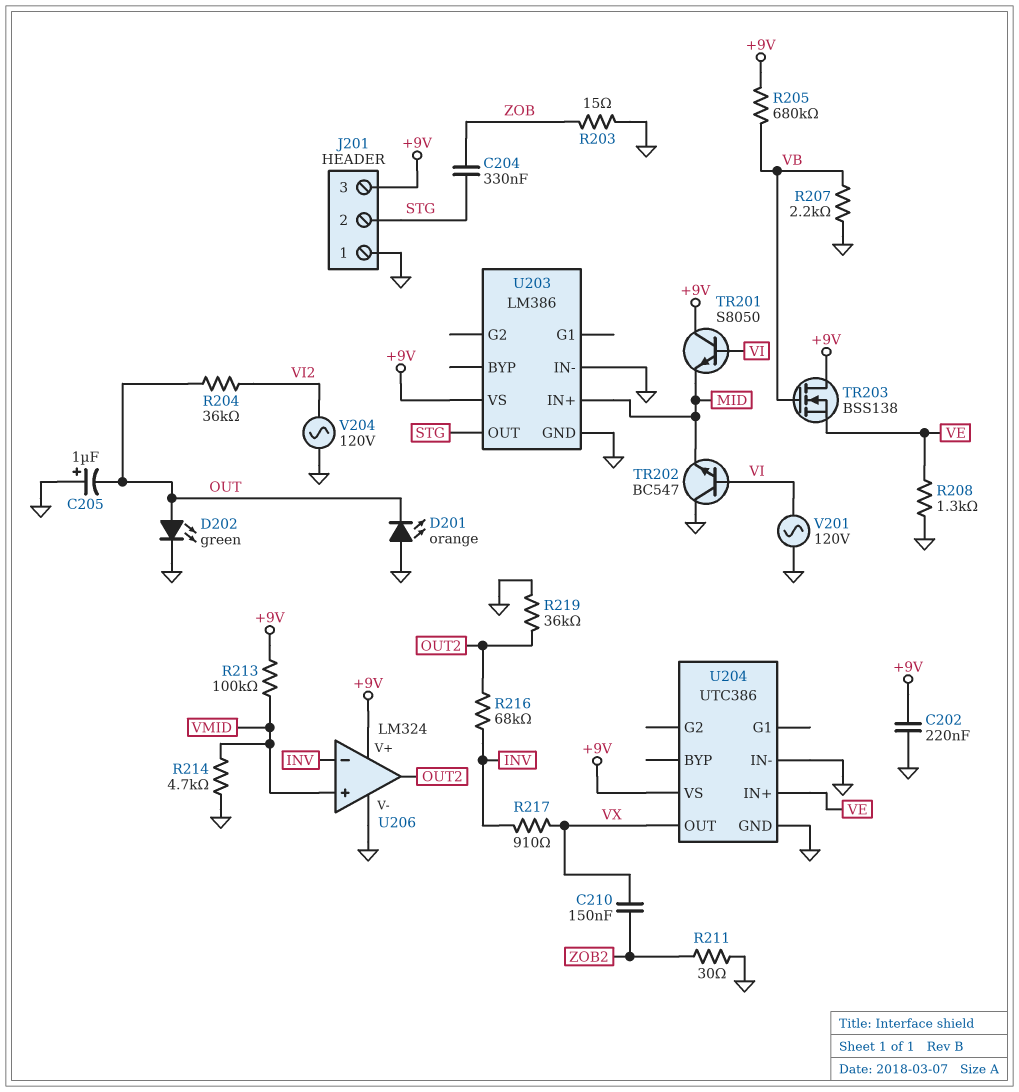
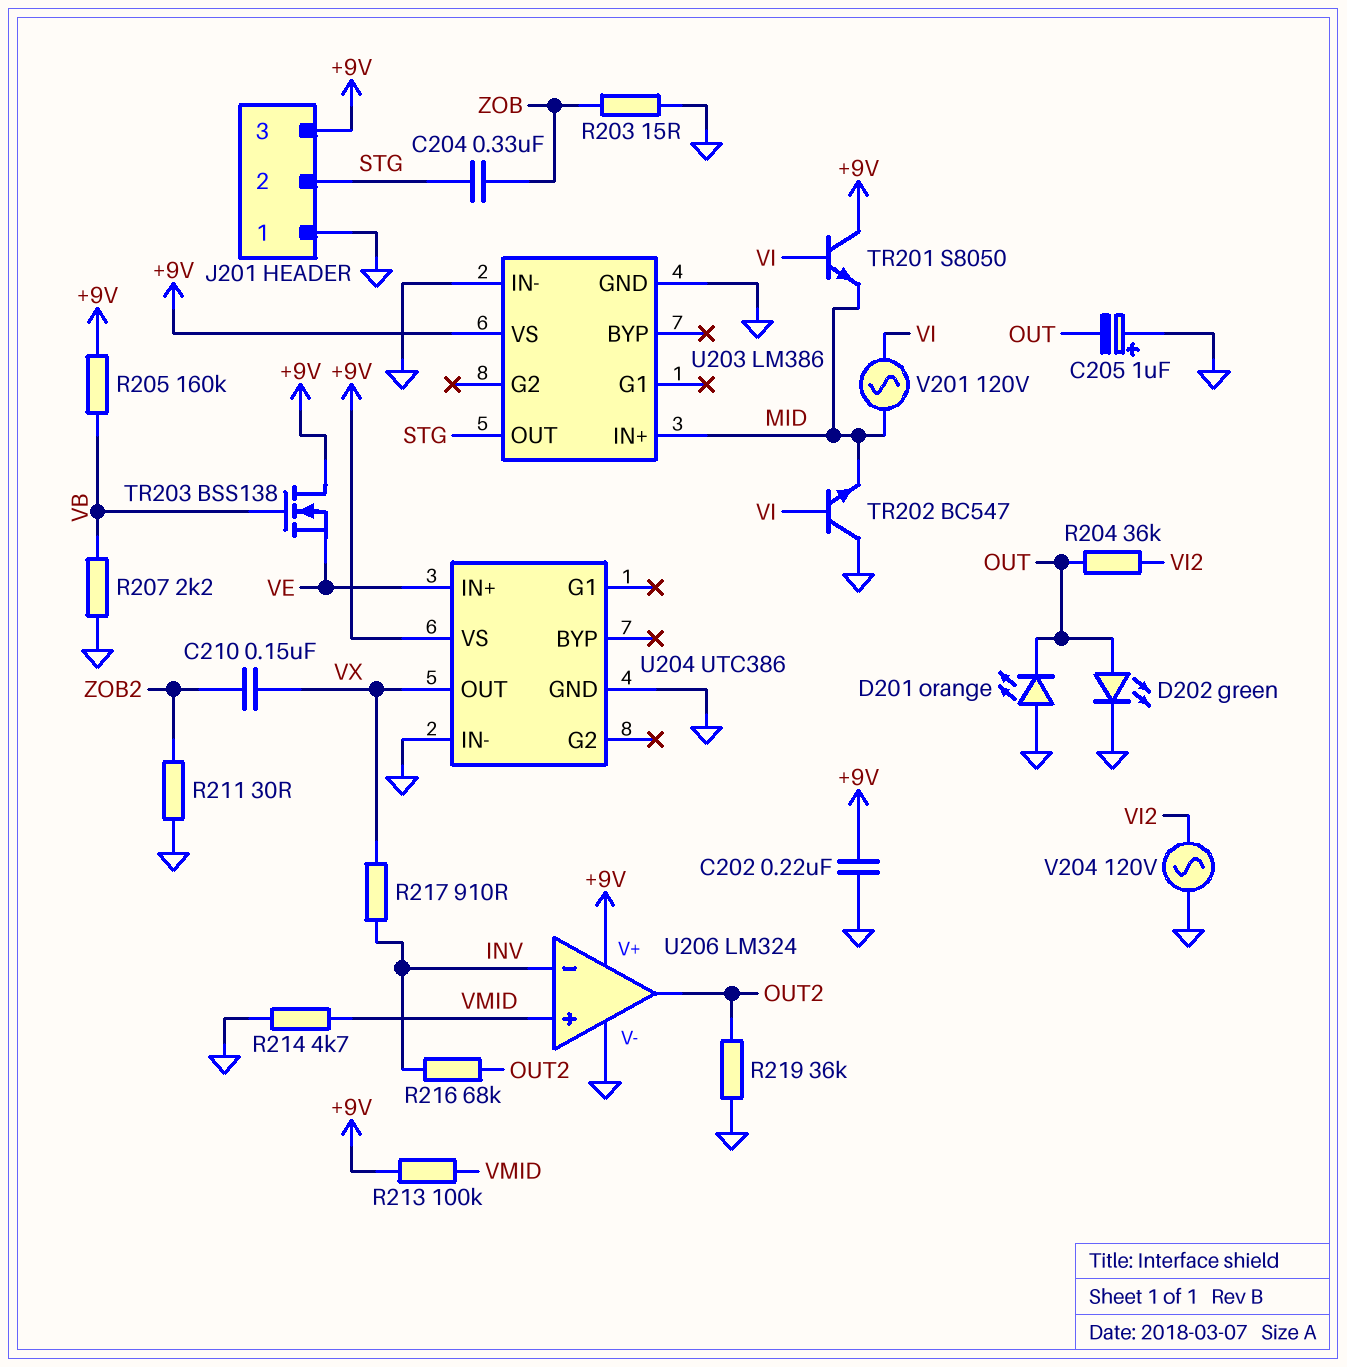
R205: 680k (+9V, VB) -> 160k (+9V, VB)
R208: 1.3k (GND, VE) -> none
V201: AC 120V (GND, VI) -> AC 120V (MID, VI)

